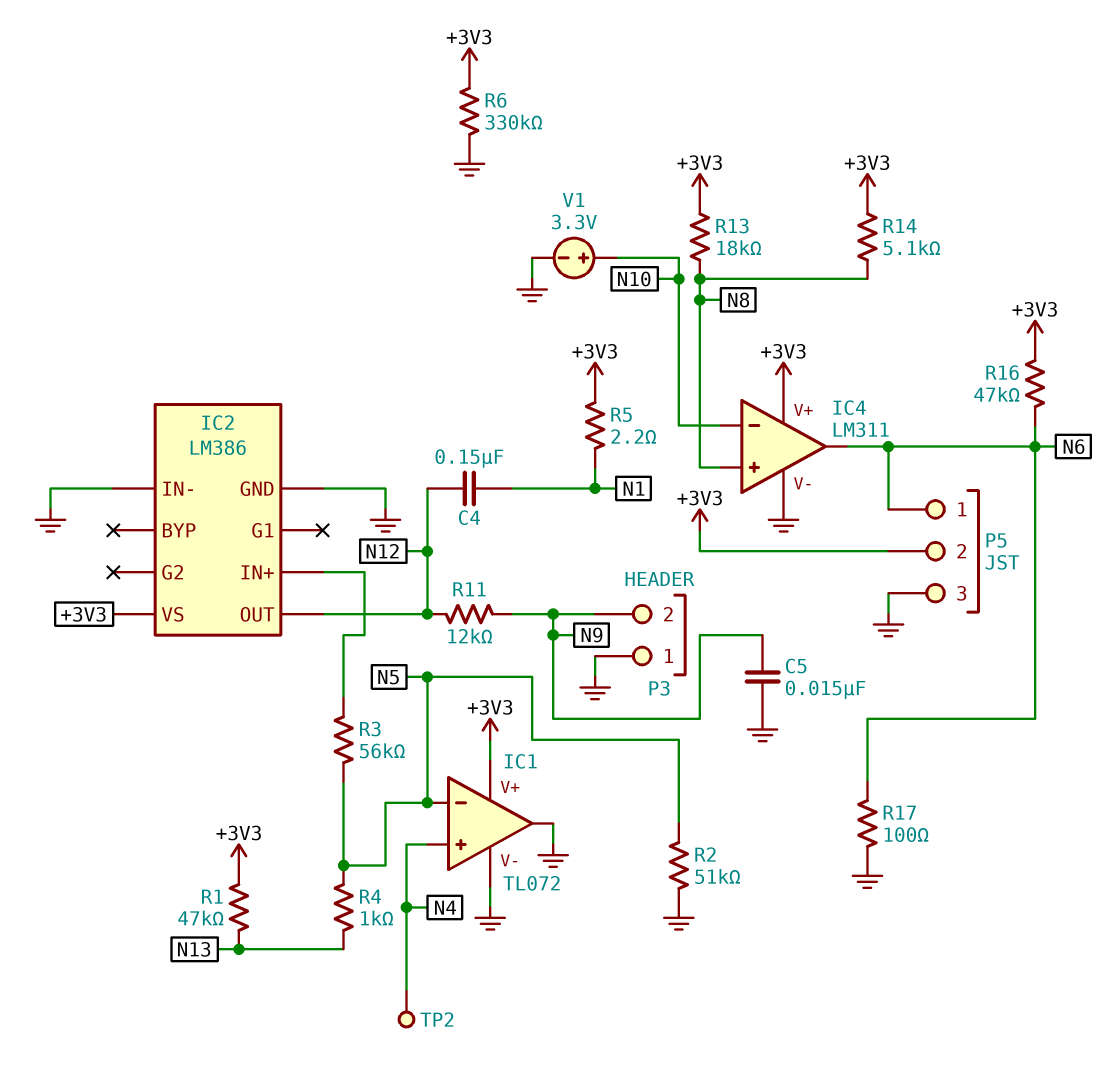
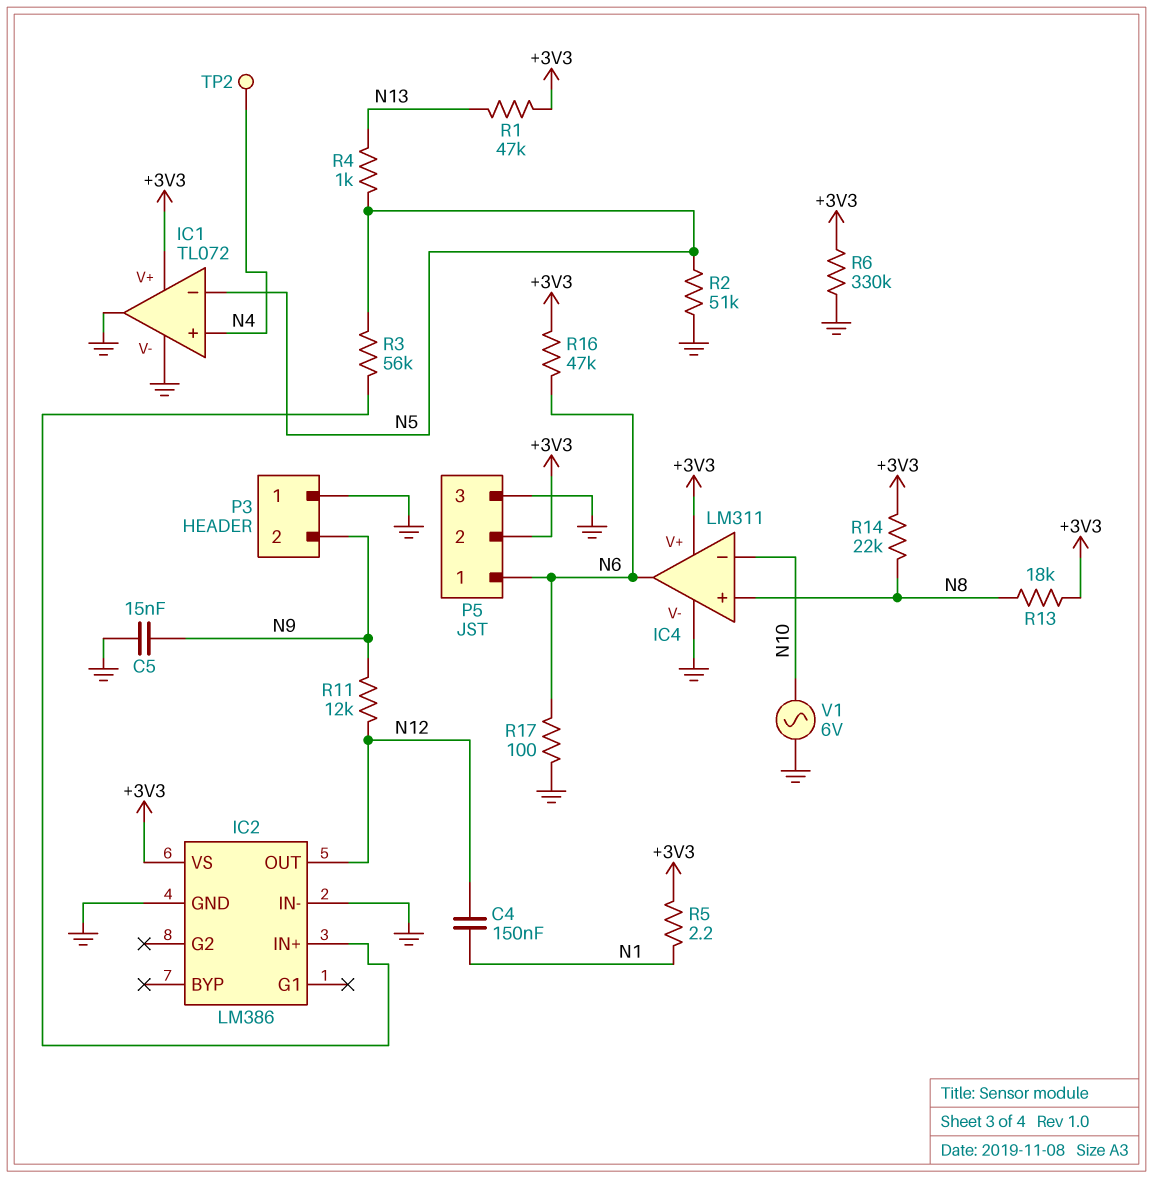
R14: 5.1k (+3V3, N8) -> 22k (+3V3, N8)
V1: 3.3V (plus N10, minus GND) -> AC 6V (GND, N10)

